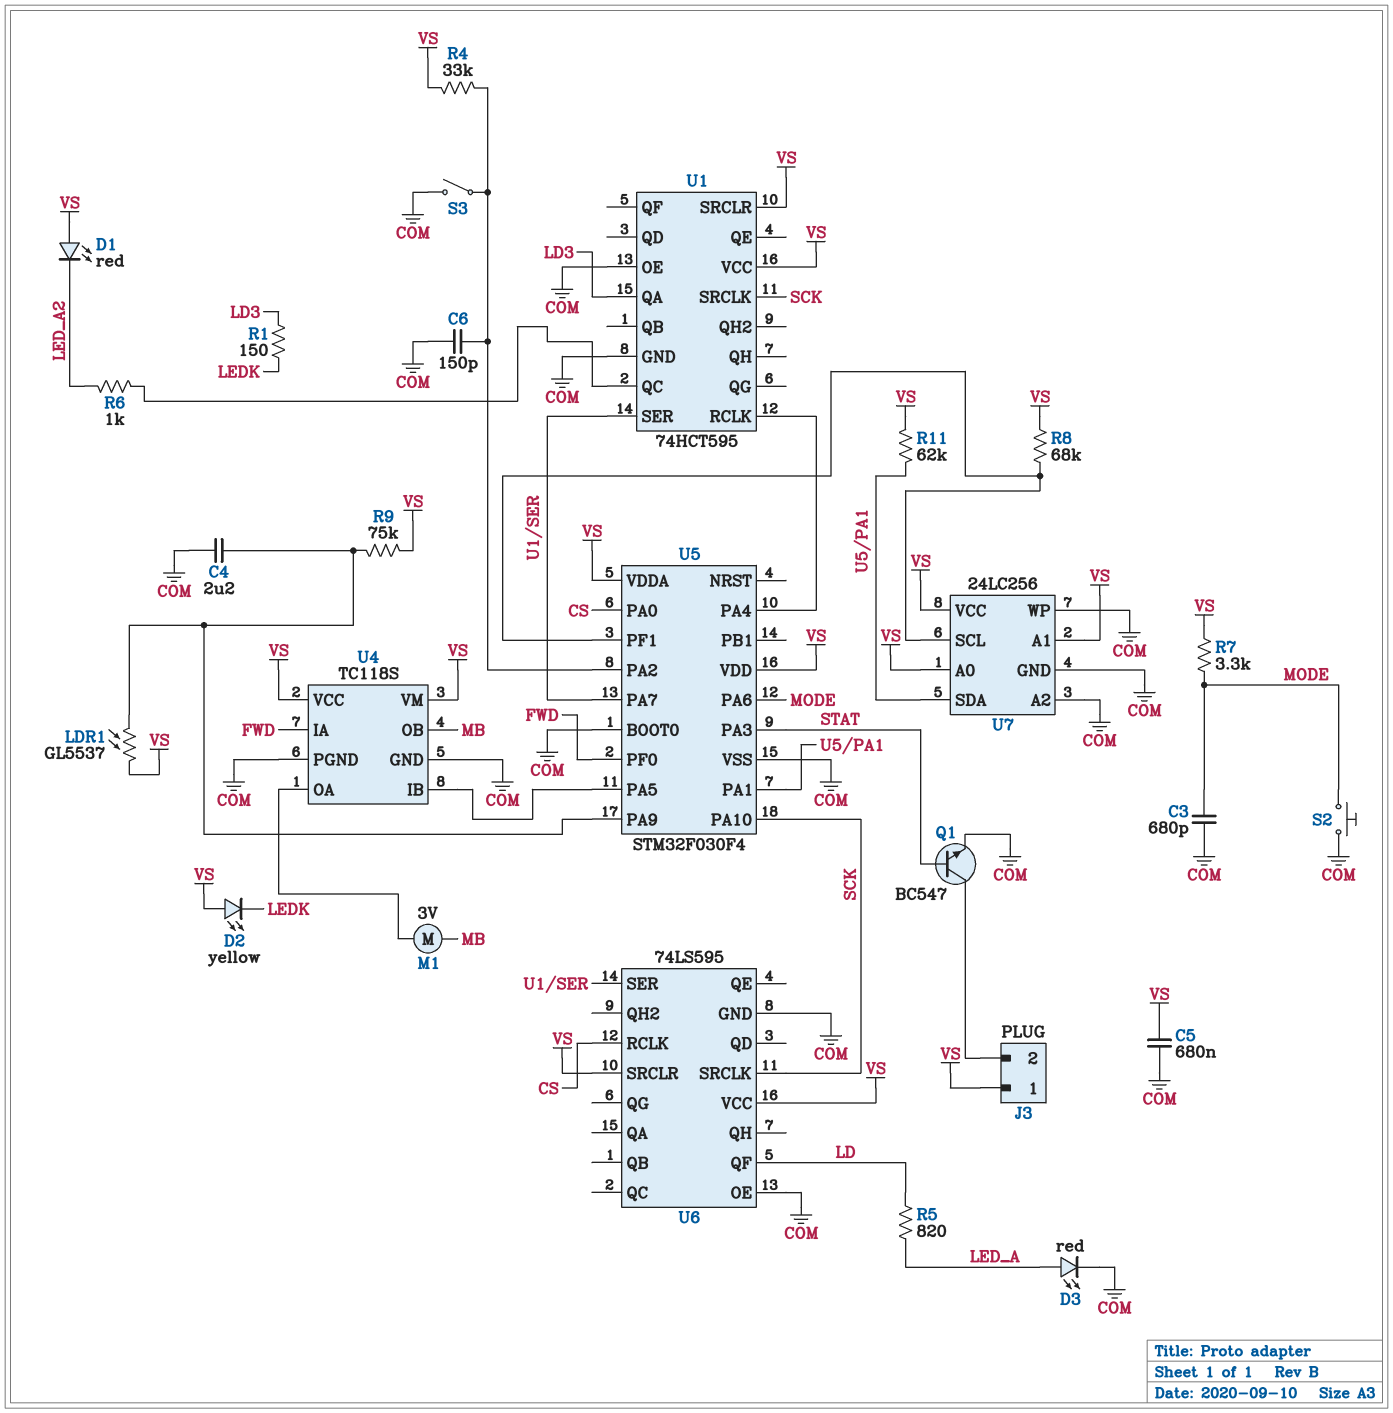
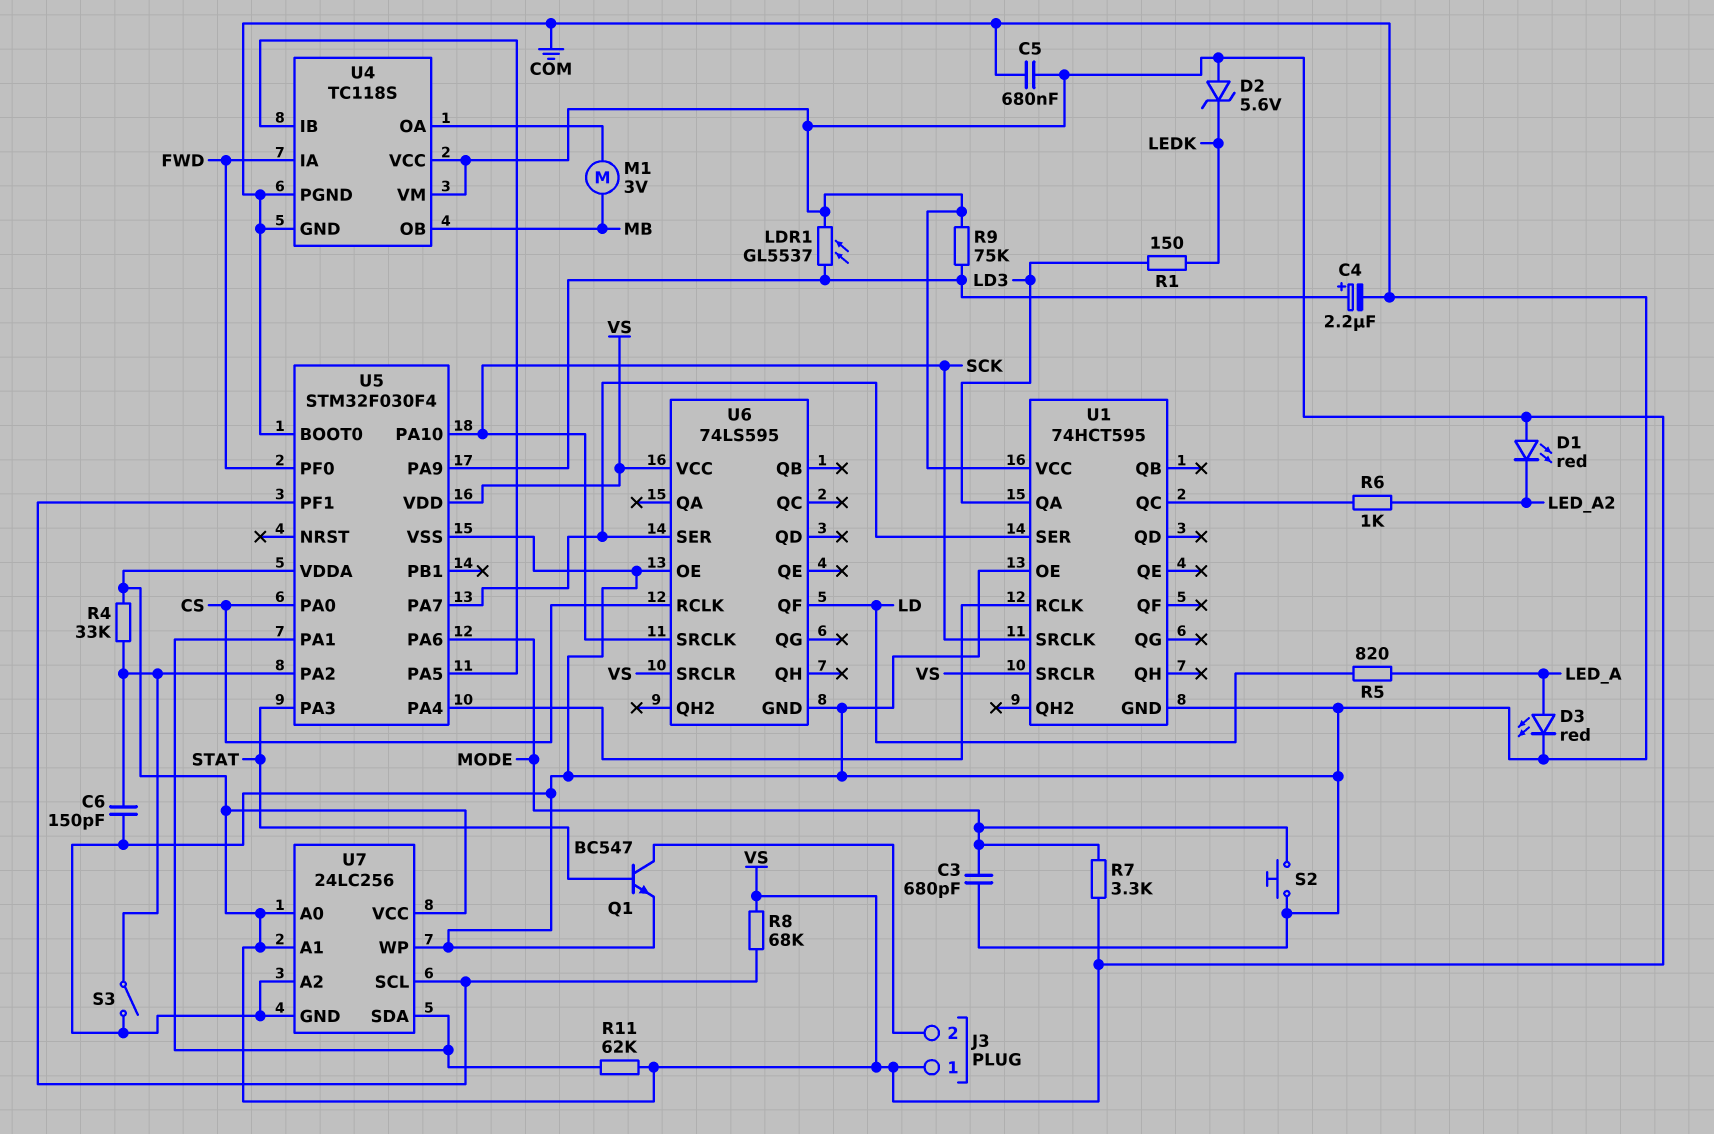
C4: 2.2uF (COM, U5/PA9) -> 2.2uF (plus U5/PA9, minus COM)
D2: LED yellow (A VS, K LEDK) -> zener 5.6V (A VS, K LEDK)

